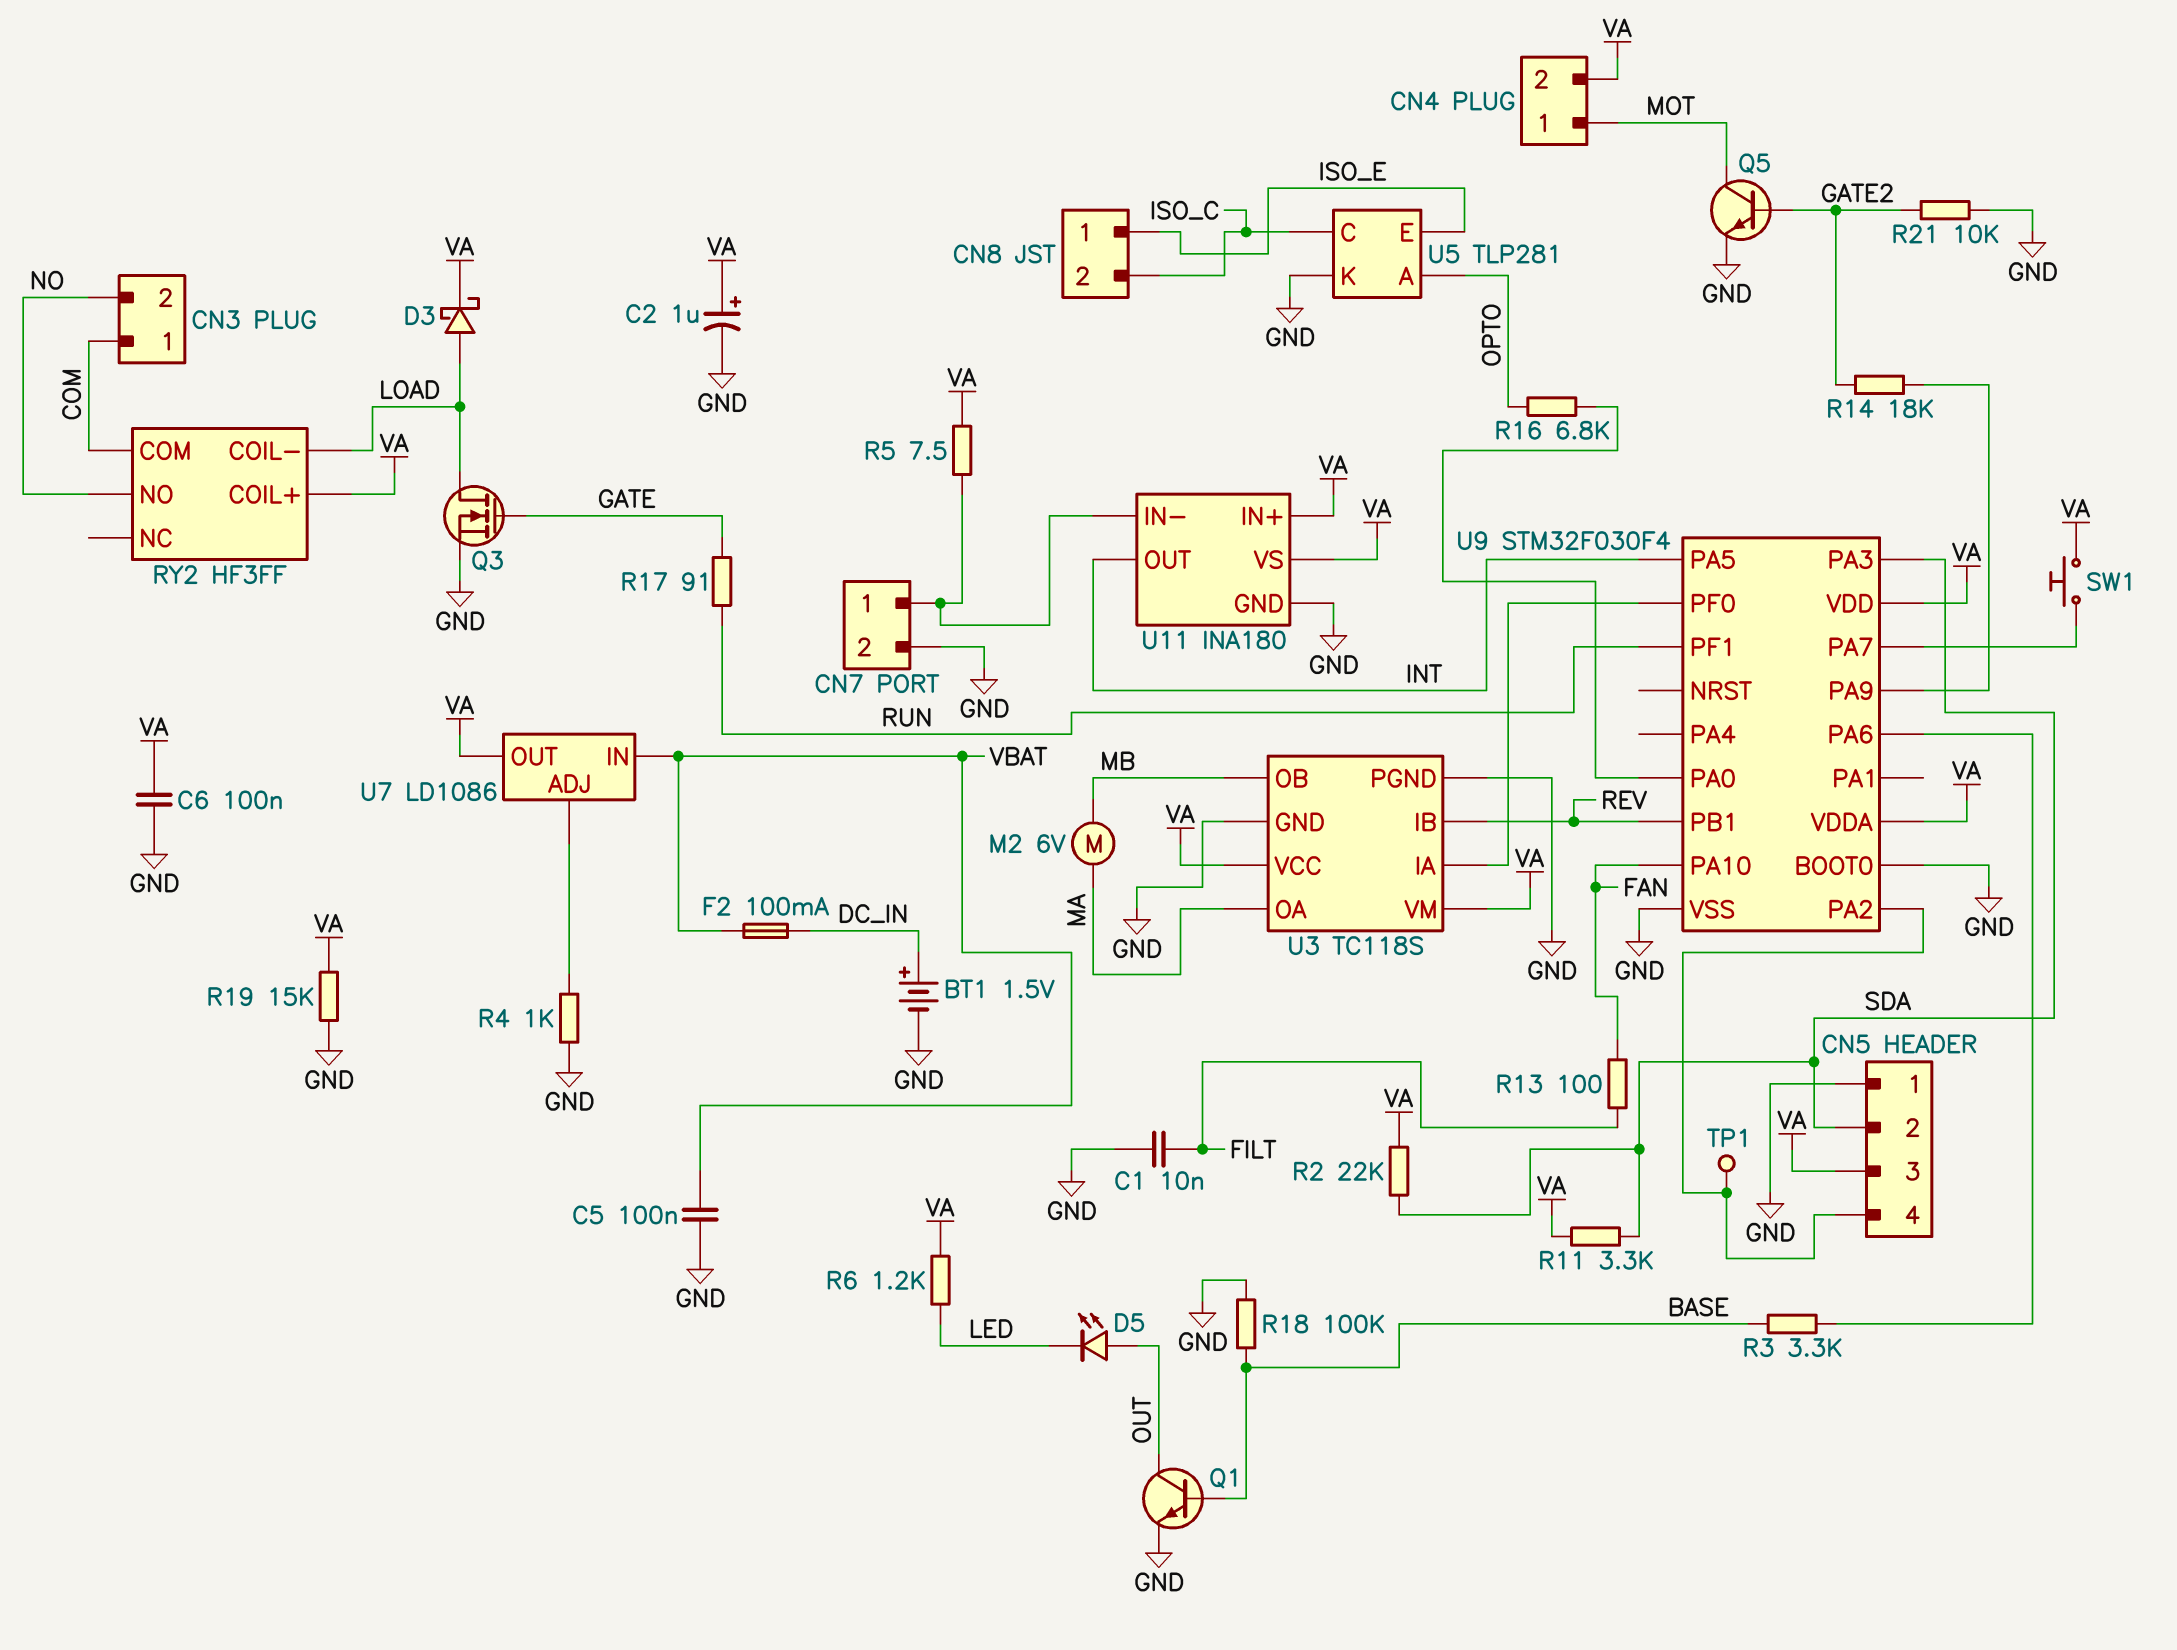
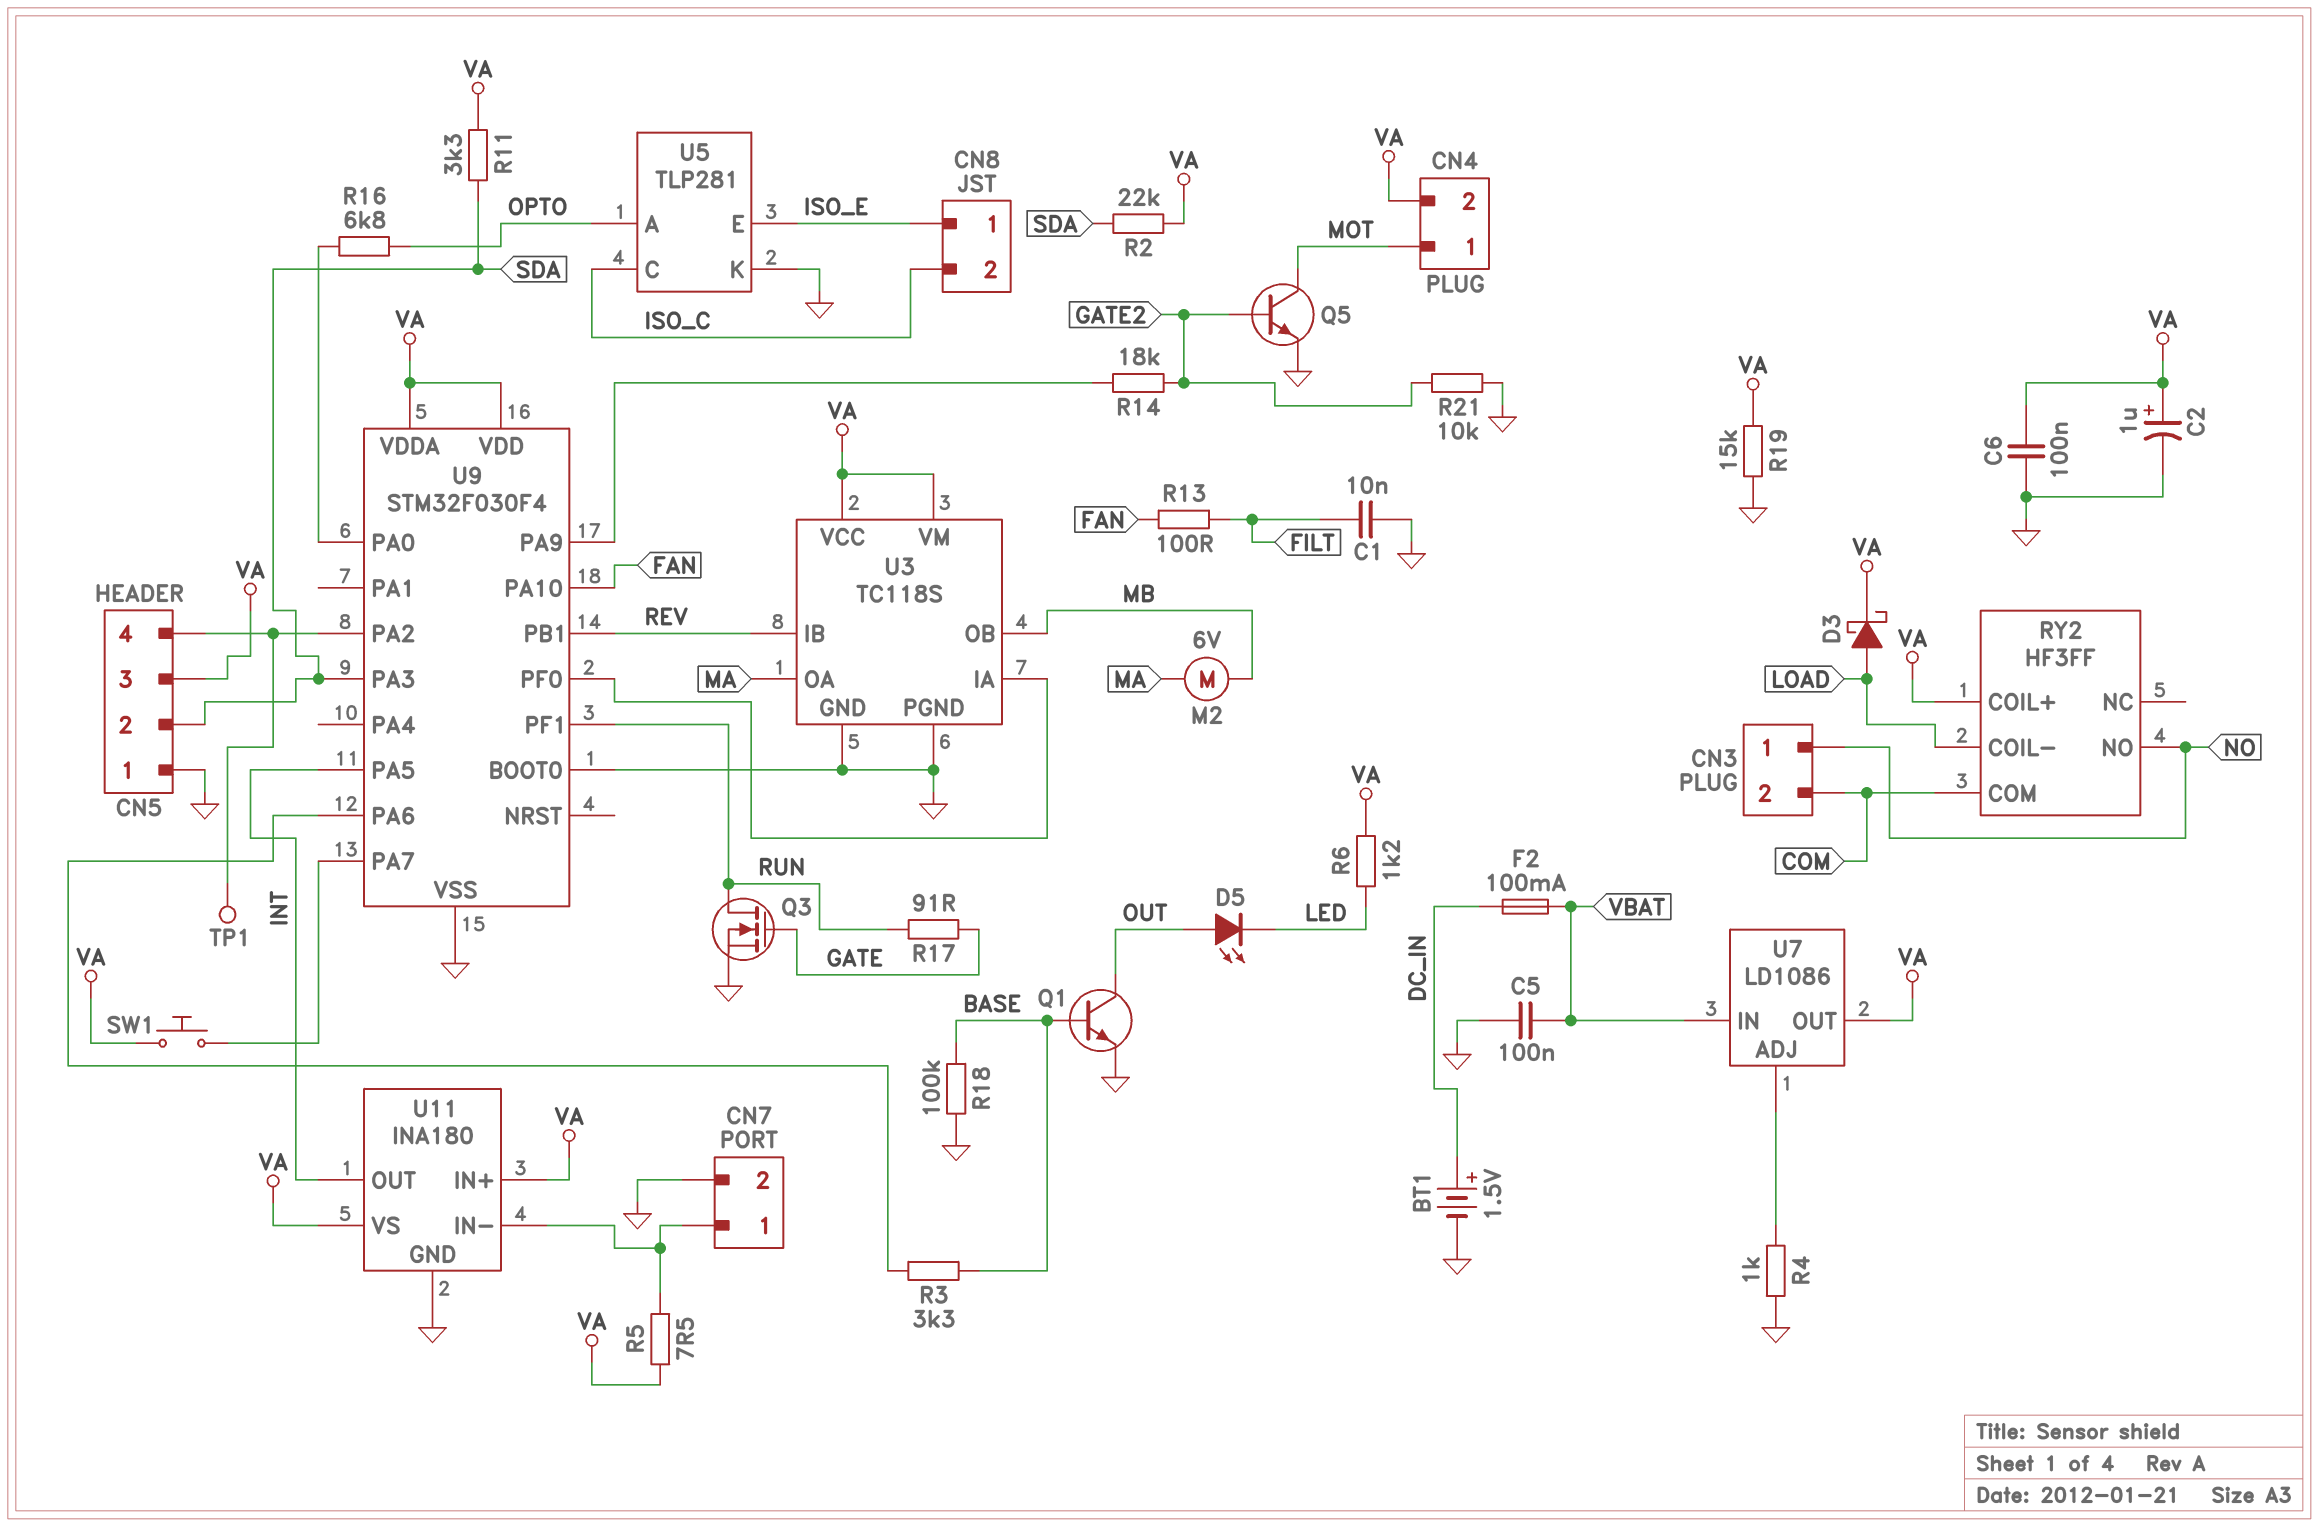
CN3 pin 1: COM -> NO
CN3 pin 2: NO -> COM
Q3: NMOS (G GATE, D LOAD, S GND) -> NMOS (G GATE, D RUN, S GND)

